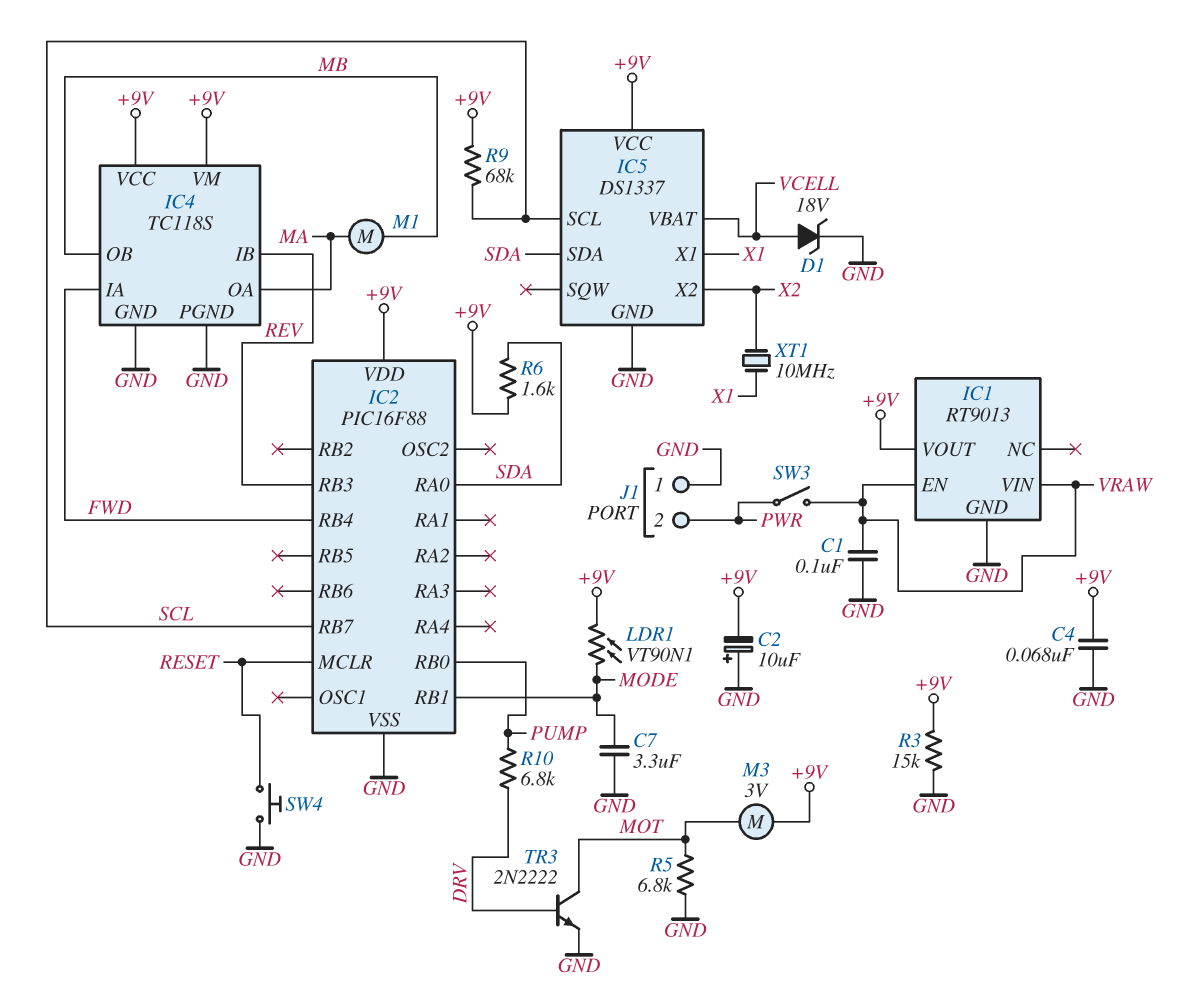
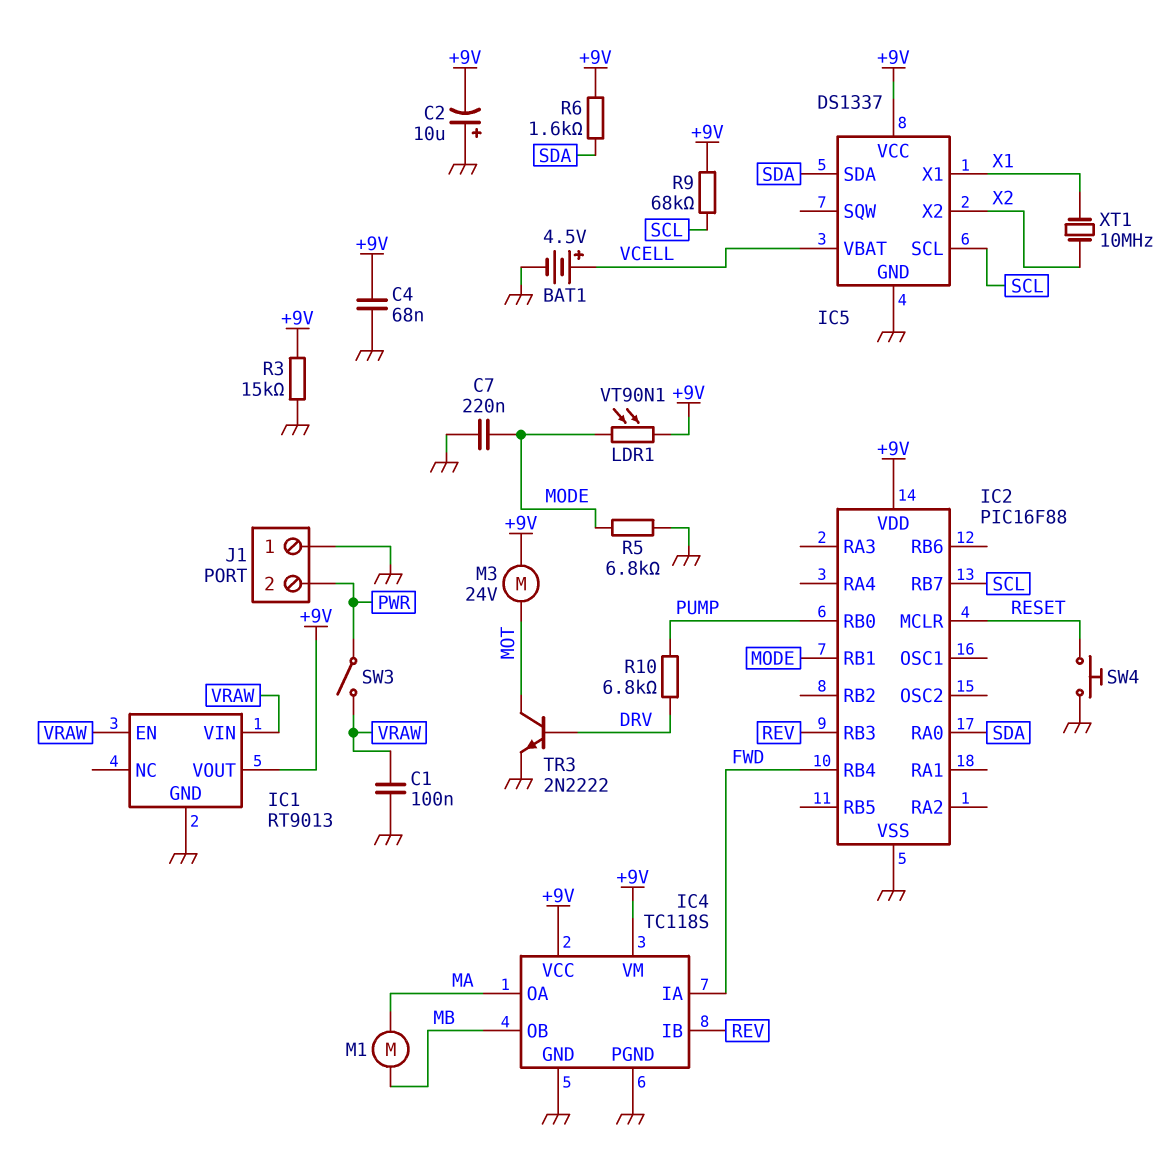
BAT1: none -> 4.5V (plus VCELL, minus GND)
C7: 3.3uF (GND, MODE) -> 220nF (GND, MODE)
D1: zener 18V (A VCELL, K GND) -> none
M3: motor 3V (+9V, MOT) -> motor 24V (+9V, MOT)
R5: 6.8k (GND, MOT) -> 6.8k (GND, MODE)

